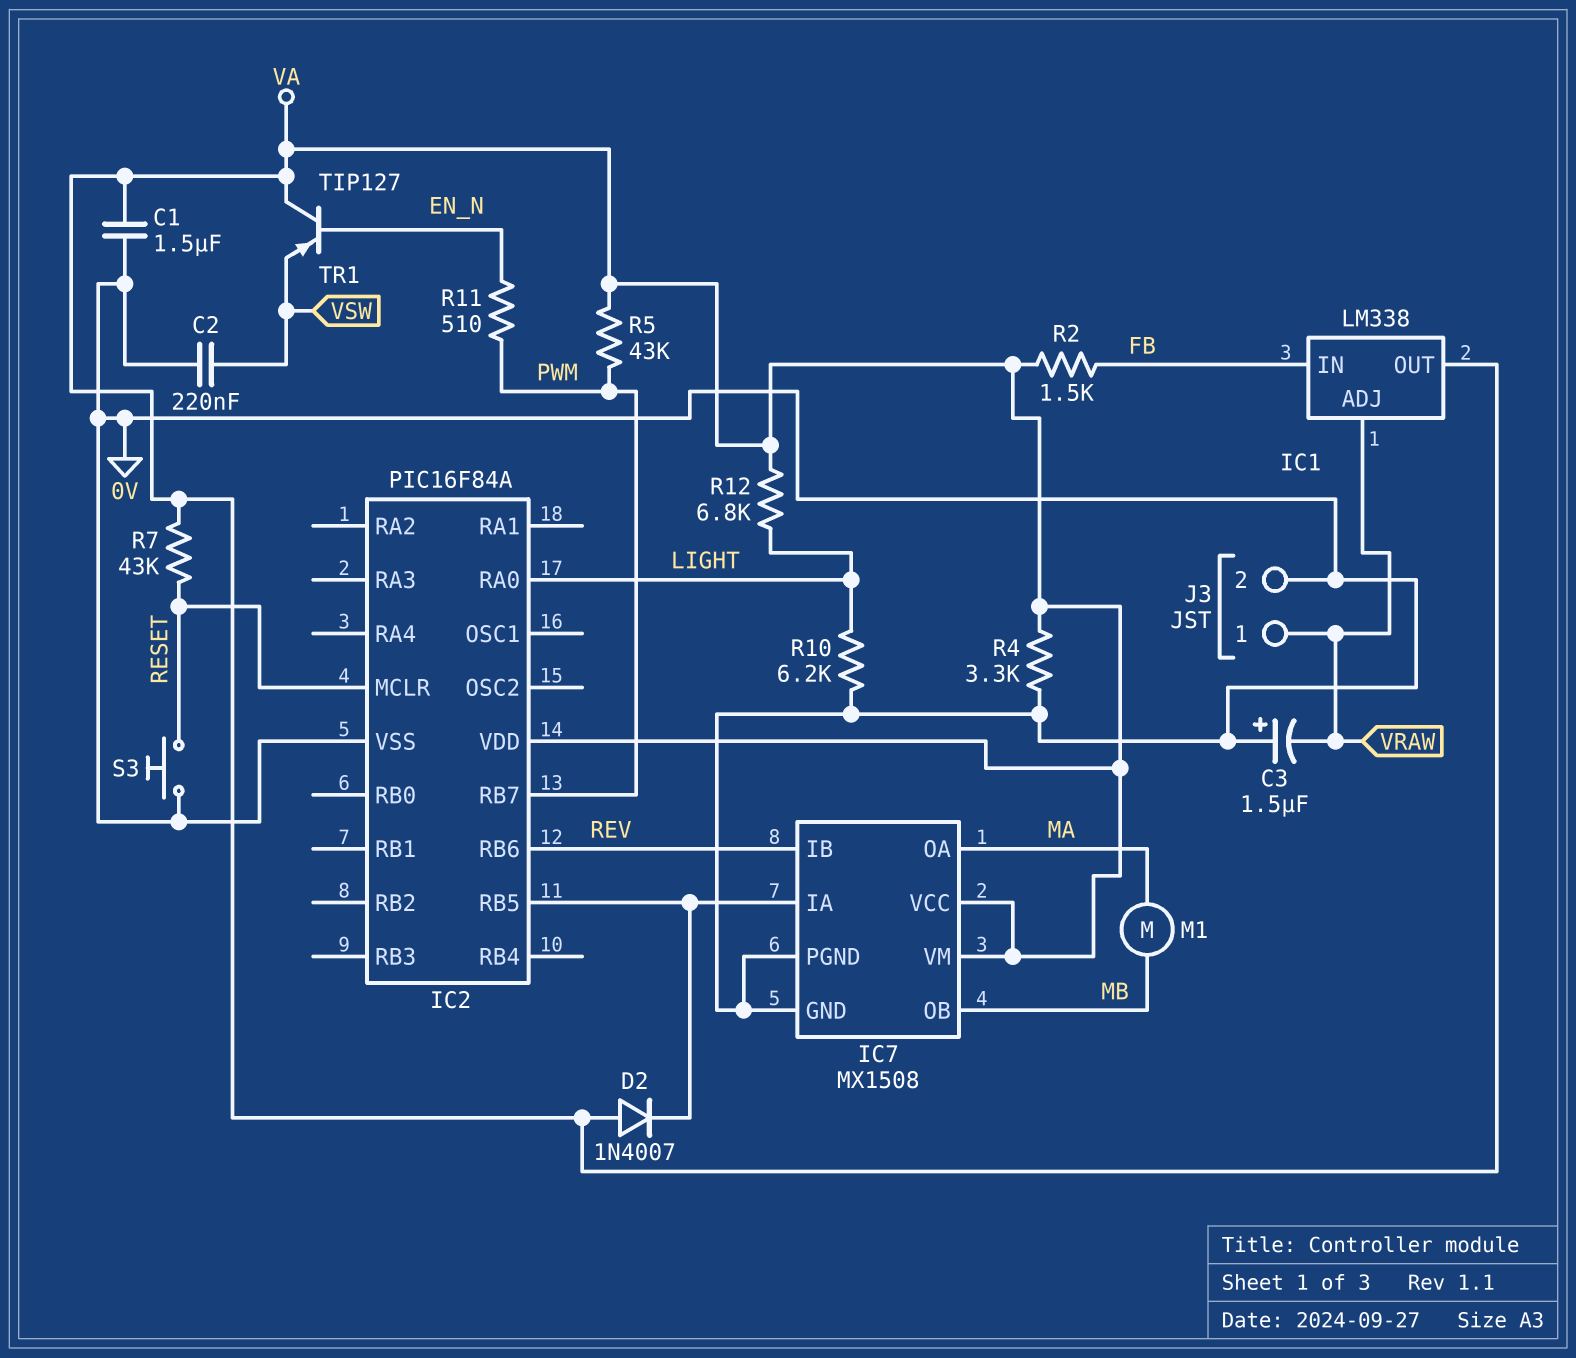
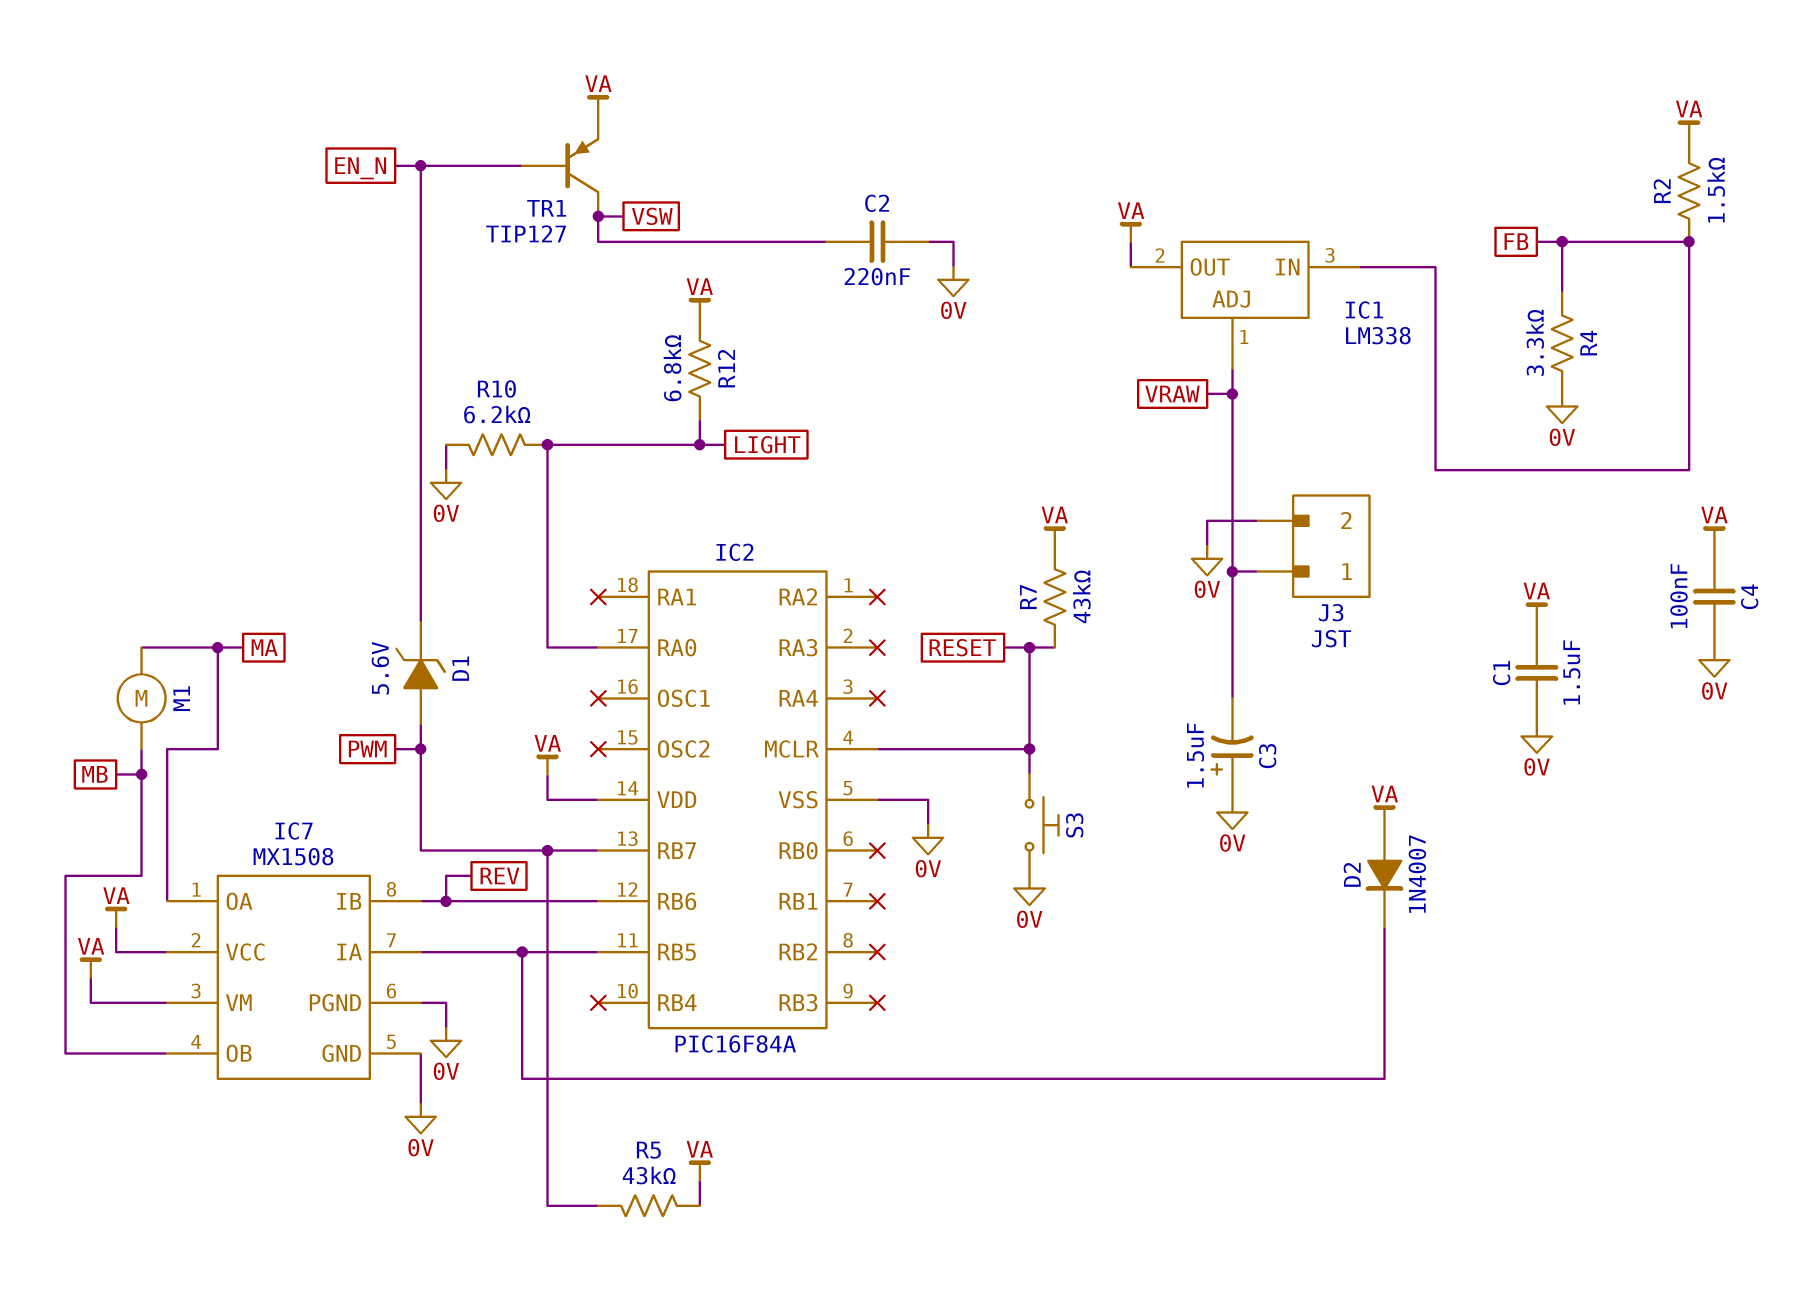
C4: none -> 100nF (0V, VA)
D1: none -> zener 5.6V (A PWM, K EN_N)
R4: 3.3k (0V, VA) -> 3.3k (0V, FB)
R11: 510 (EN_N, PWM) -> none
TR1: PNP TIP127 (B EN_N, C VA, E VSW) -> PNP TIP127 (B EN_N, C VSW, E VA)

